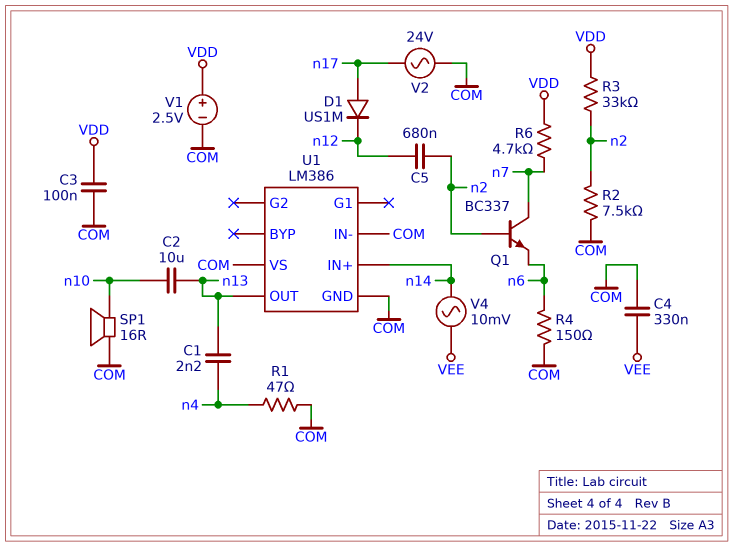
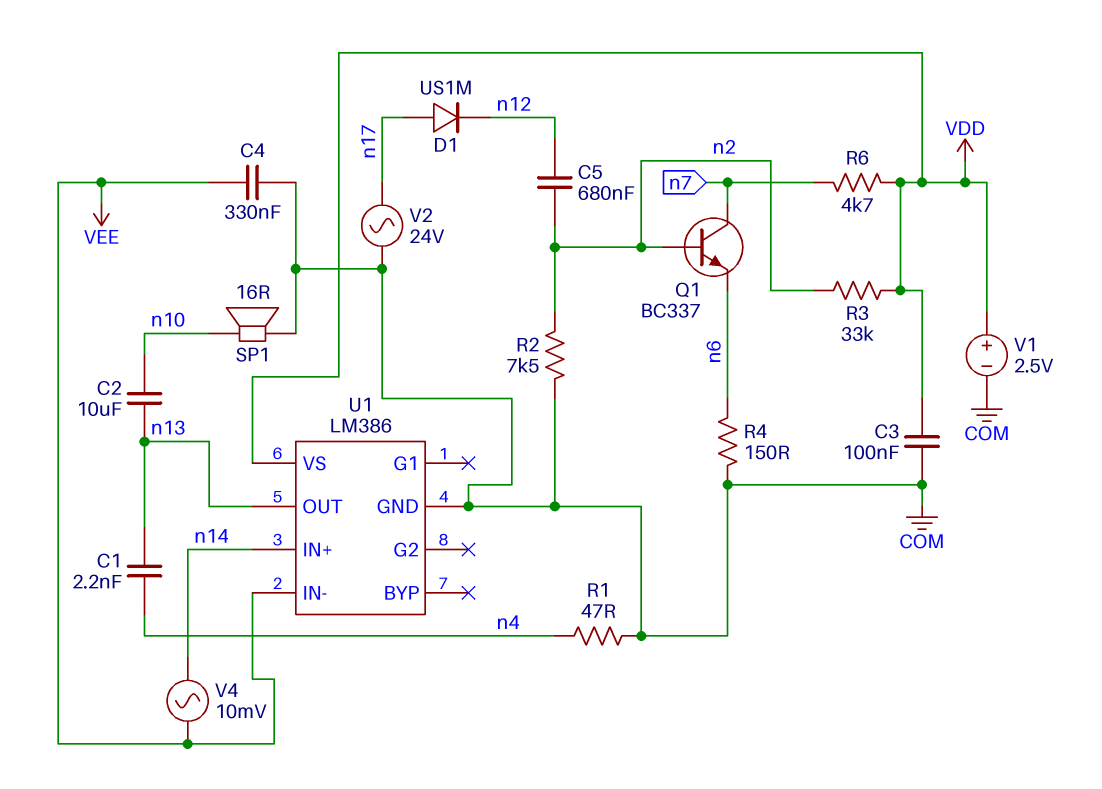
U1 pin IN-: COM -> VEE
U1 pin VS: COM -> VDD

